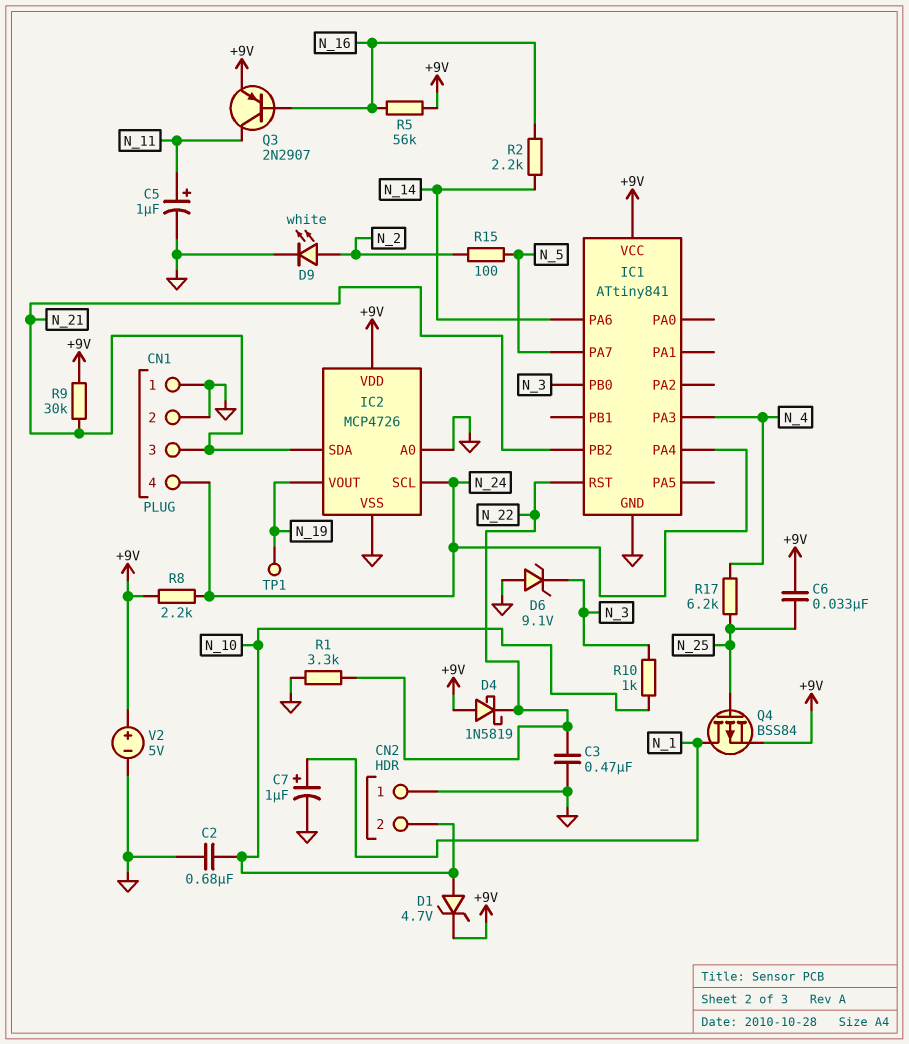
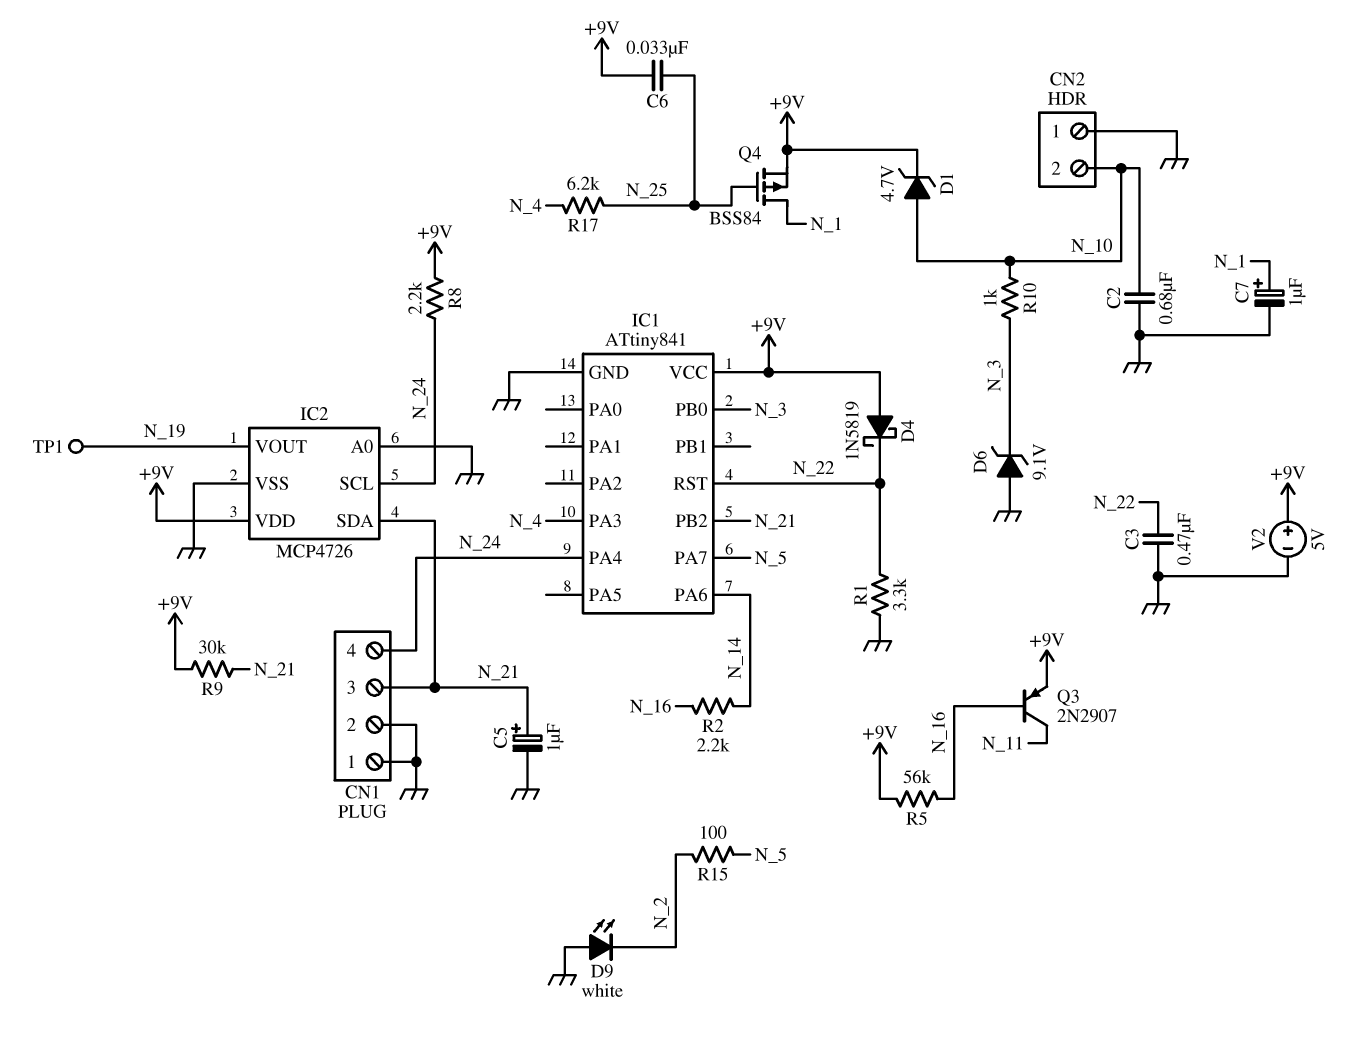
C5: 1uF (plus N_11, minus GND) -> 1uF (plus N_21, minus GND)
D9: LED white (A N_2, K GND) -> LED white (A GND, K N_2)

